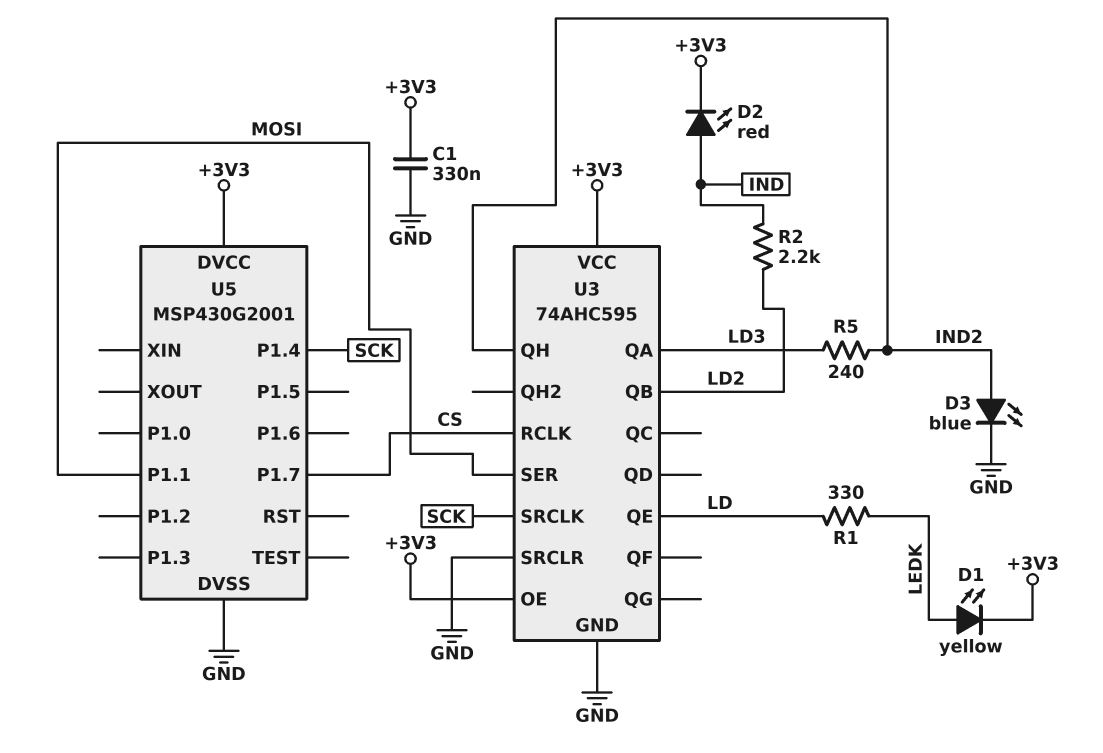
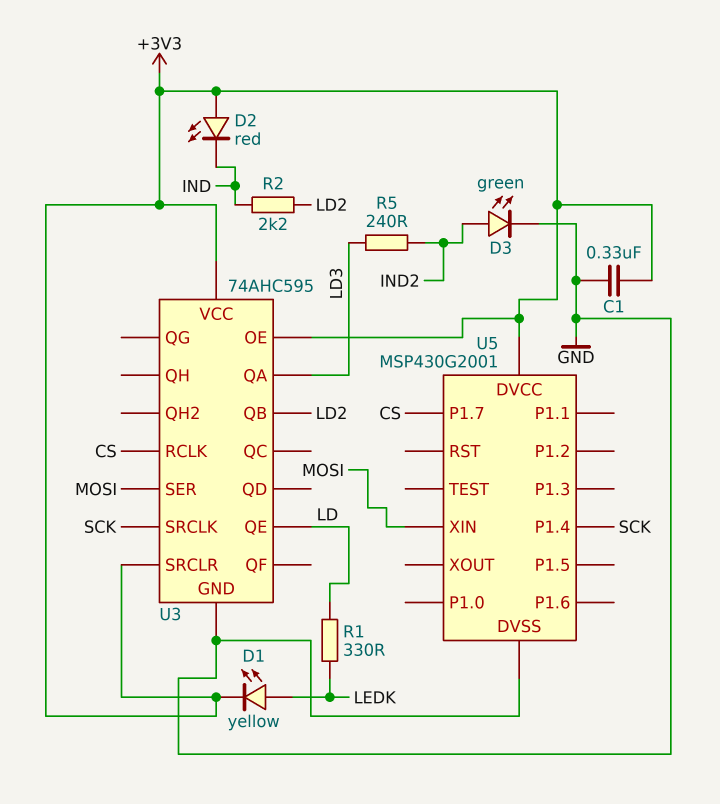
D2: LED red (A IND, K +3V3) -> LED red (A +3V3, K IND)
D3: LED blue (A IND2, K GND) -> LED green (A IND2, K GND)
U3 pin QH: IND2 -> none
U3 pin SRCLR: GND -> +3V3
U5 pin P1.1: MOSI -> none
U5 pin XIN: none -> MOSI

